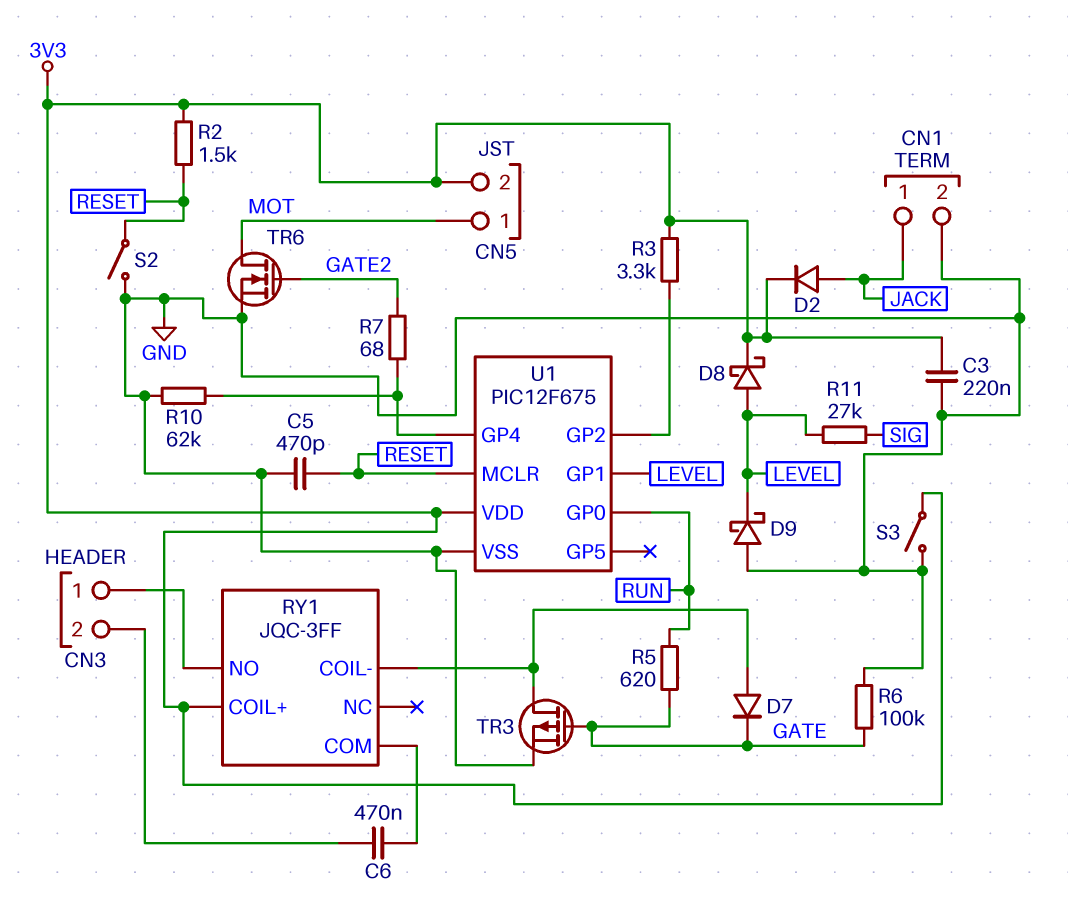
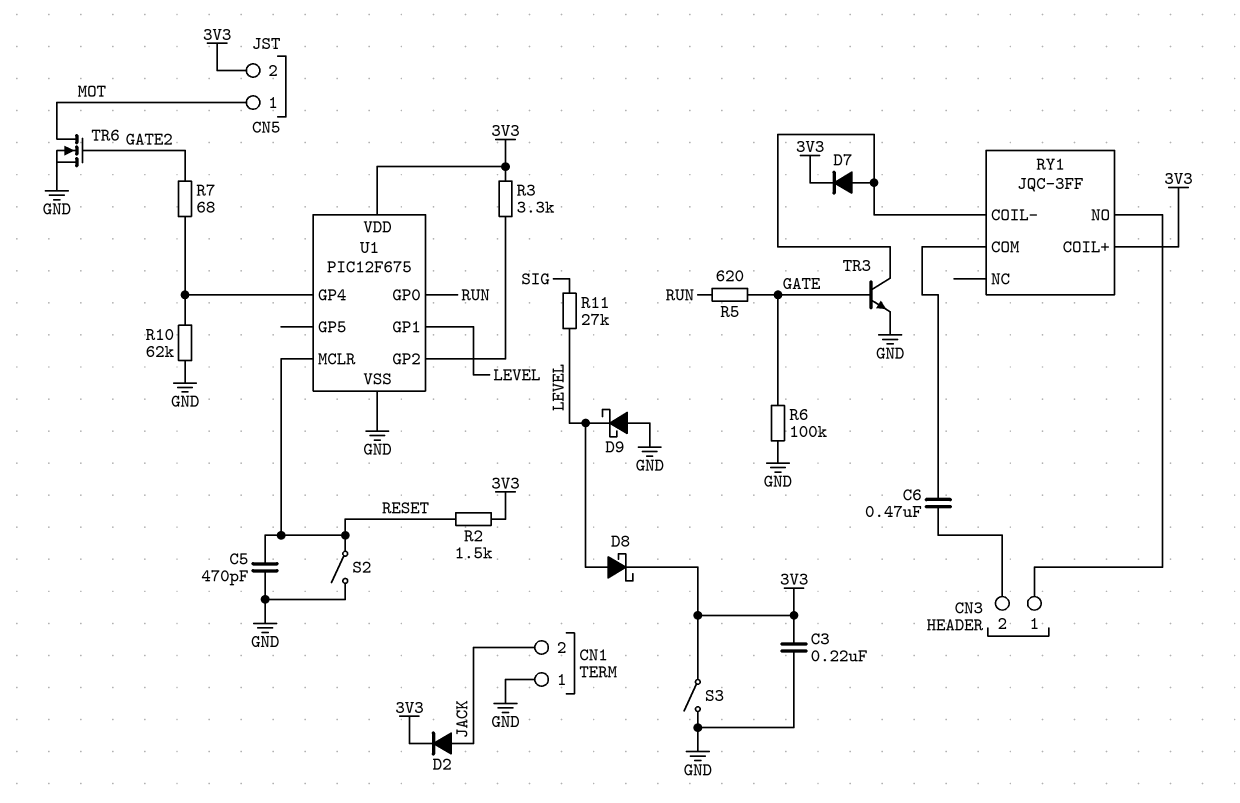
CN1 pin 1: JACK -> GND
CN1 pin 2: GND -> JACK
D7: diode (A RY1/COIL-, K GATE) -> diode (A RY1/COIL-, K 3V3)
TR3: PMOS (G GATE, D RY1/COIL-, S GND) -> NPN (B GATE, C RY1/COIL-, E GND)

